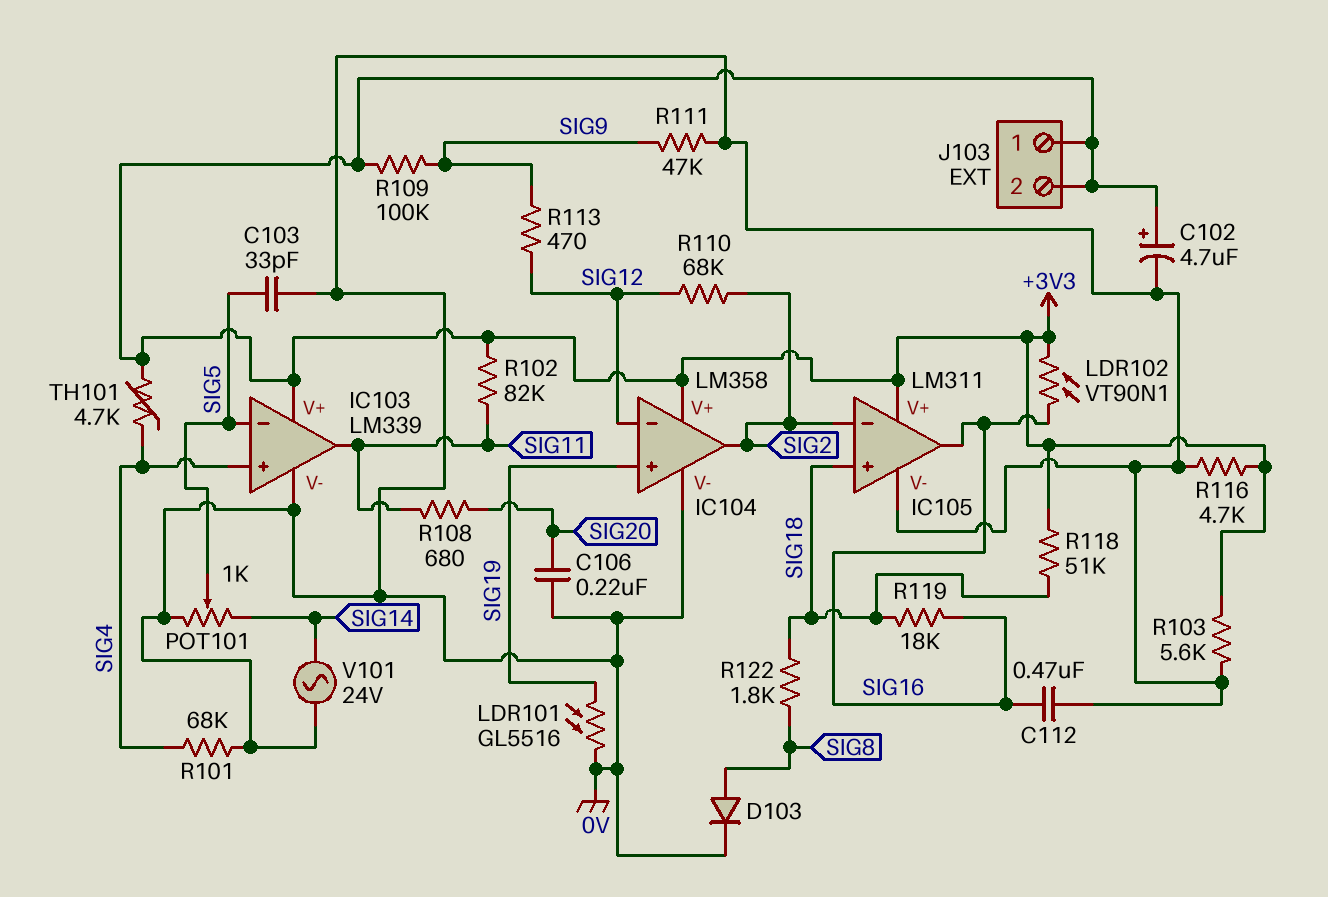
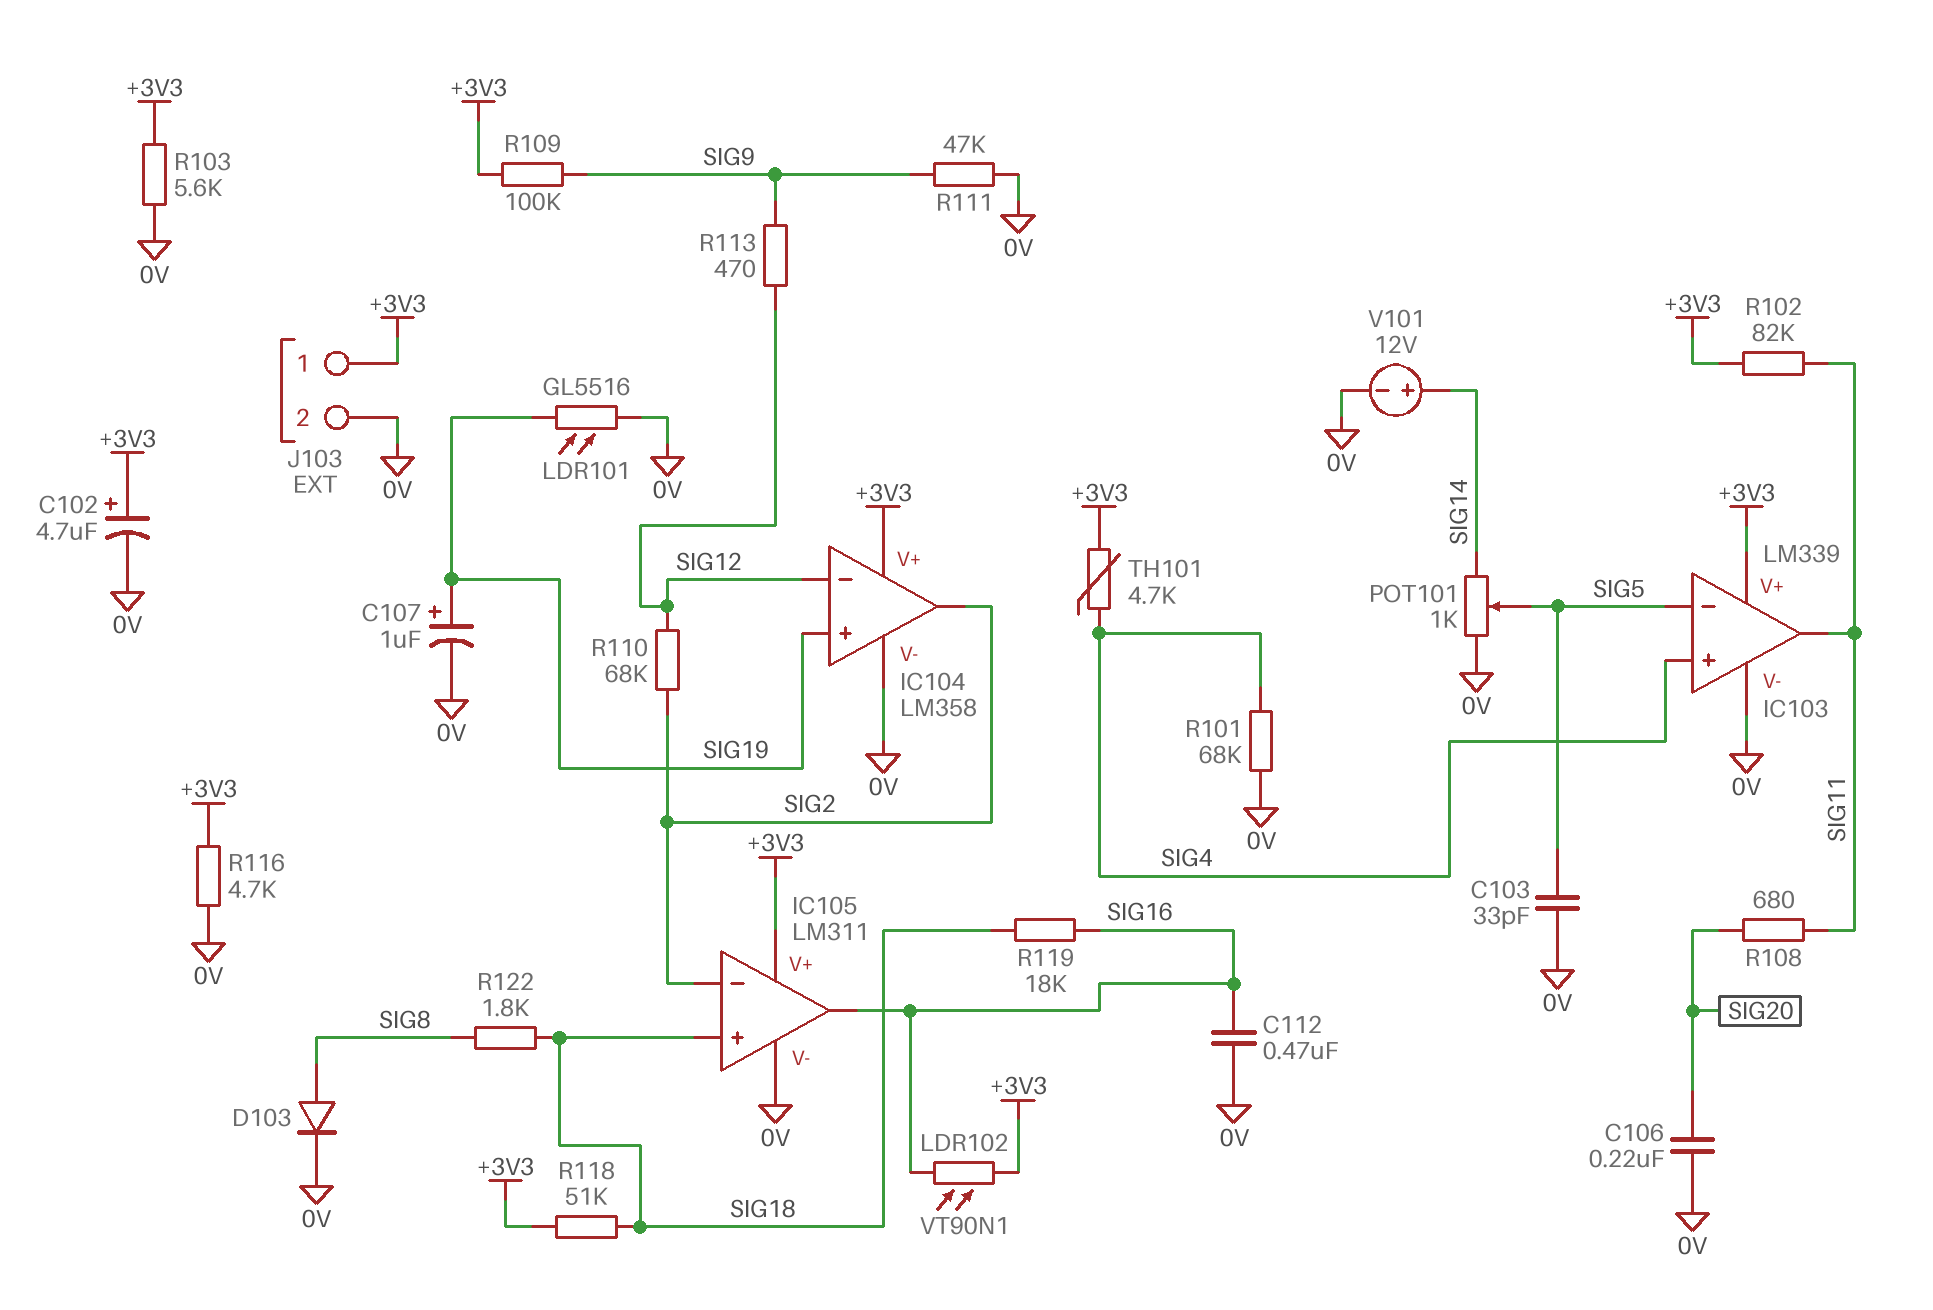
C107: none -> 1uF (plus SIG19, minus 0V)
J103 pin 2: +3V3 -> 0V
V101: AC 24V (0V, SIG14) -> 12V (plus SIG14, minus 0V)

